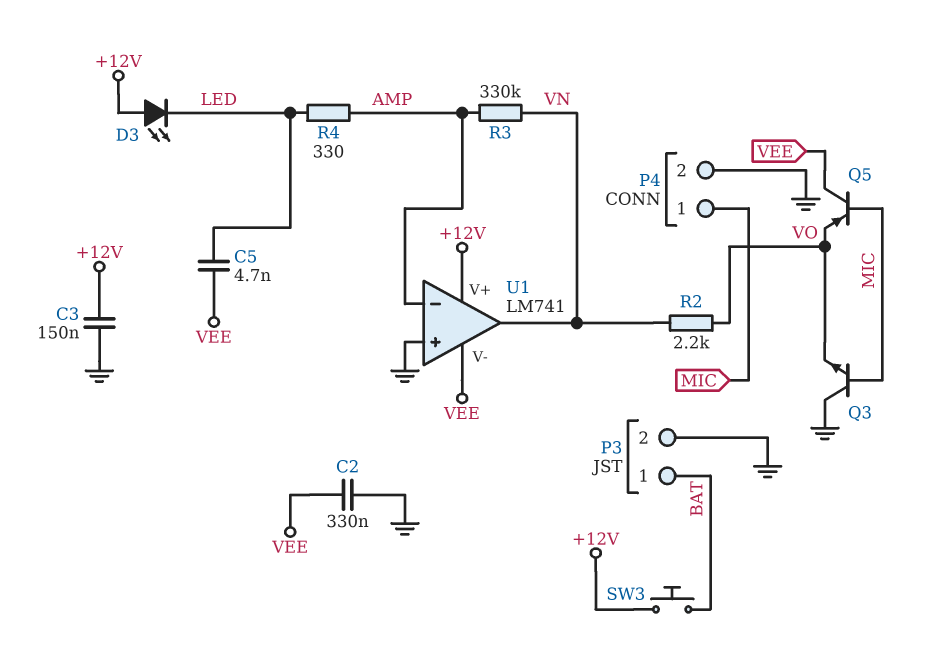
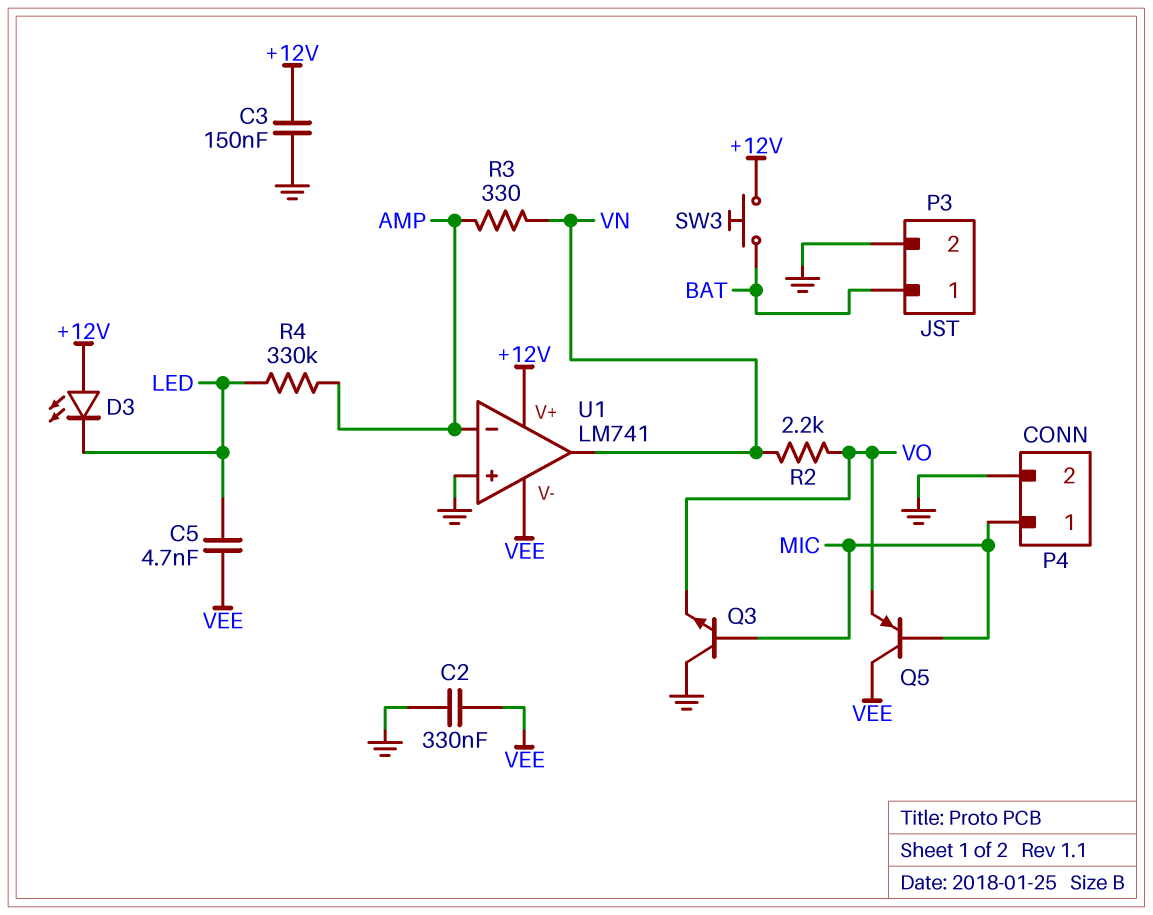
R3: 330k (AMP, VN) -> 330 (AMP, VN)
R4: 330 (AMP, LED) -> 330k (AMP, LED)

